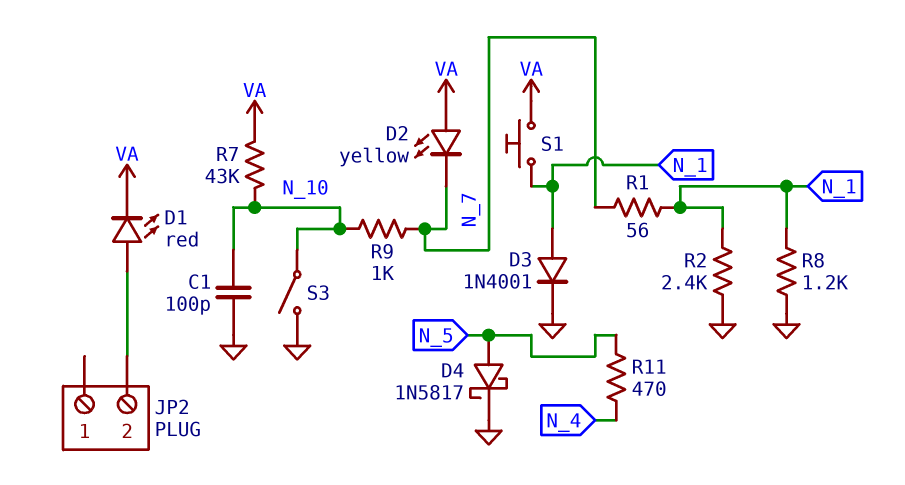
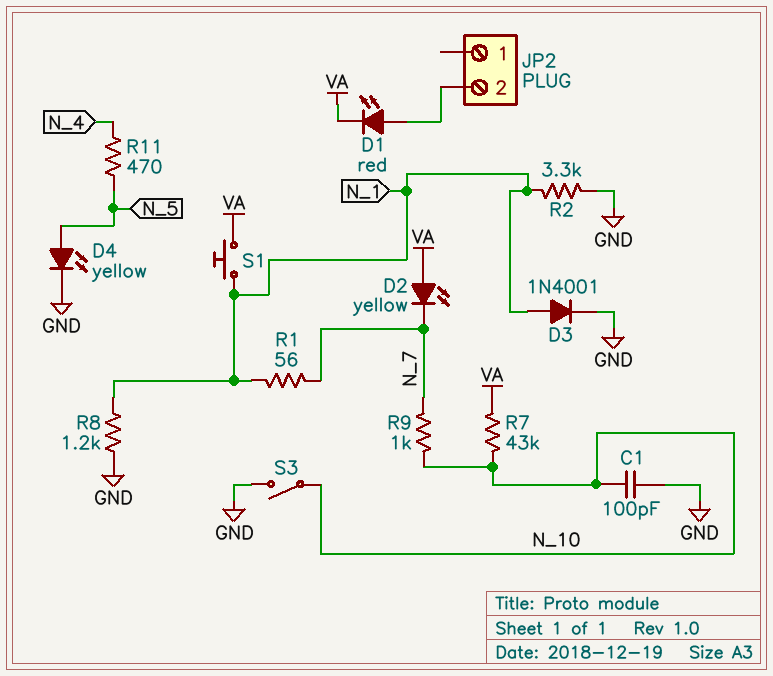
D4: schottky 1N5817 (A N_5, K GND) -> LED yellow (A N_5, K GND)
R2: 2.4k (GND, N_1) -> 3.3k (GND, N_1)

